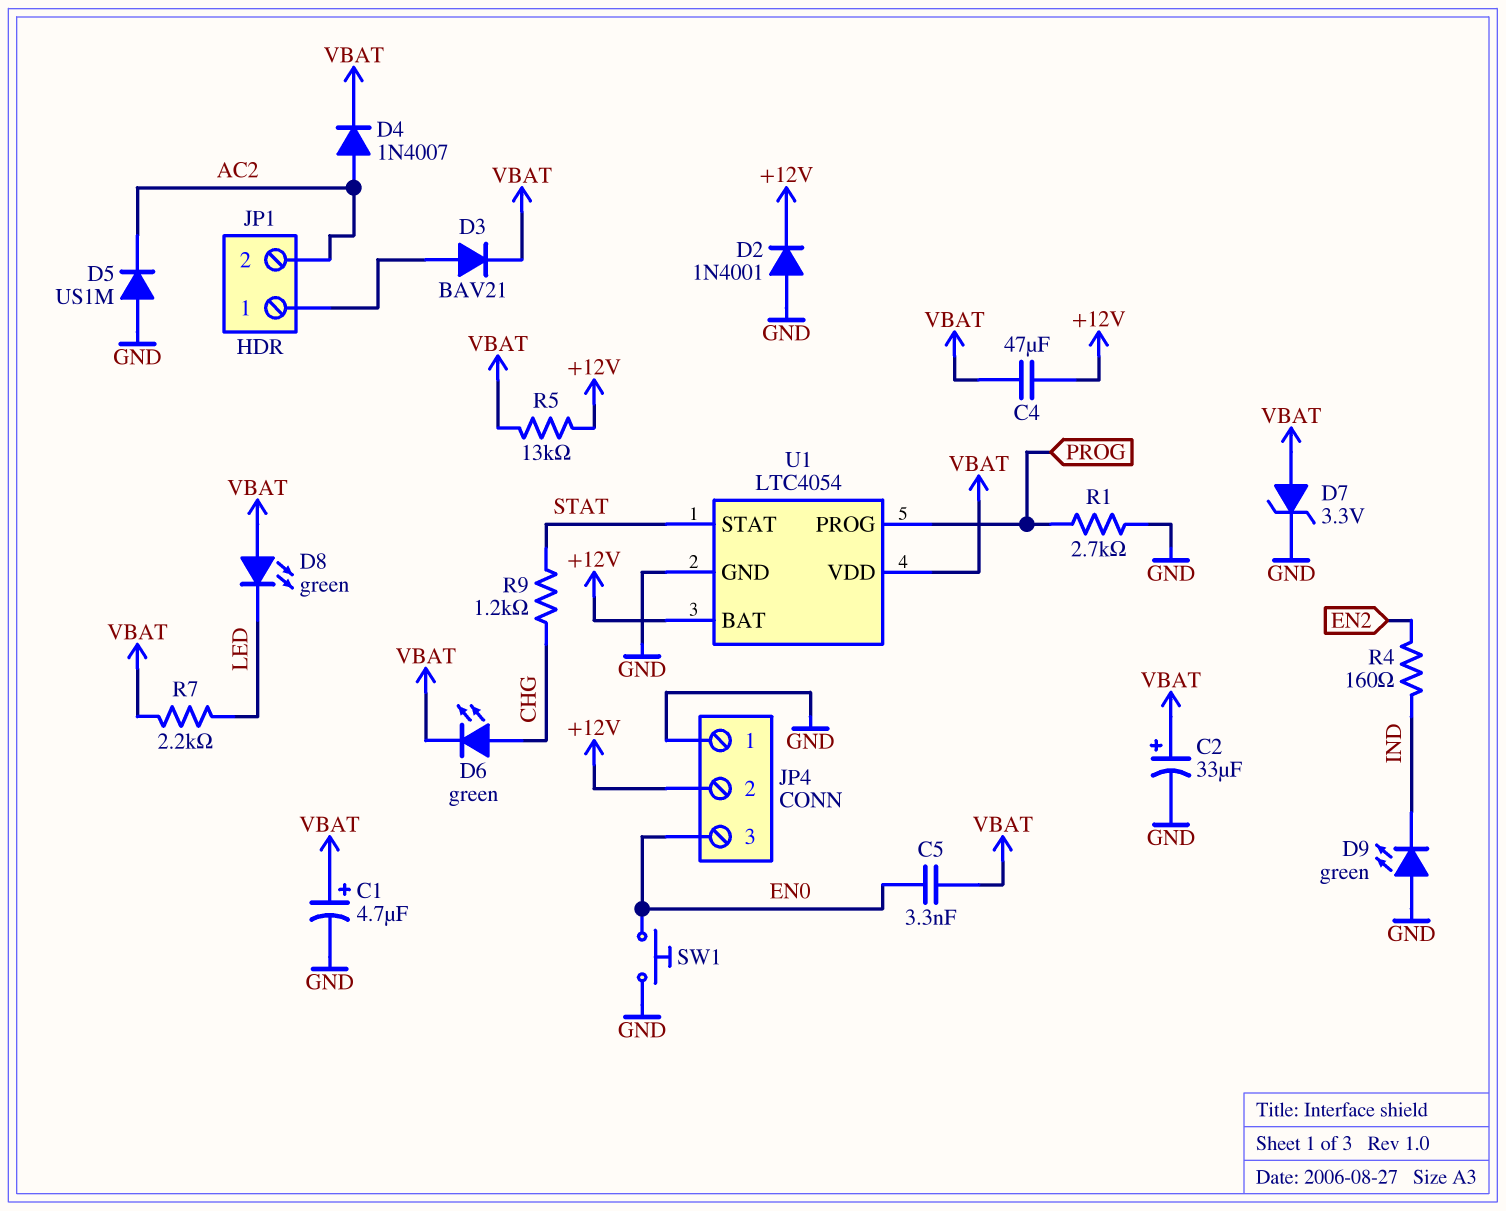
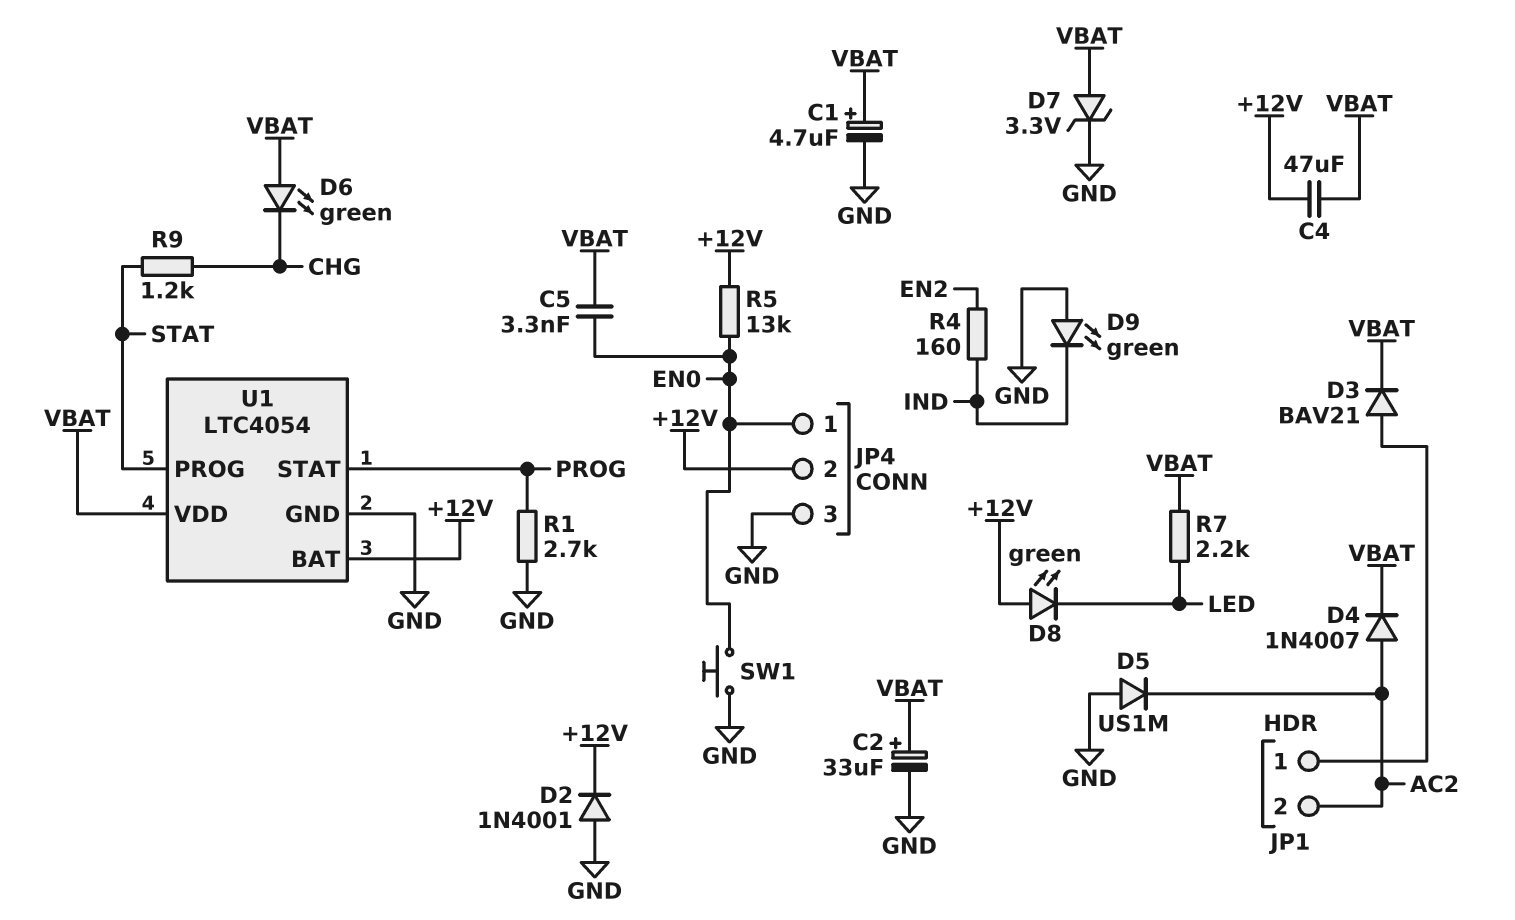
D6: LED green (A CHG, K VBAT) -> LED green (A VBAT, K CHG)
D8: LED green (A VBAT, K LED) -> LED green (A +12V, K LED)
JP4 pin 1: GND -> EN0
JP4 pin 3: EN0 -> GND
R5: 13k (+12V, VBAT) -> 13k (+12V, EN0)
U1 pin PROG: PROG -> STAT
U1 pin STAT: STAT -> PROG

